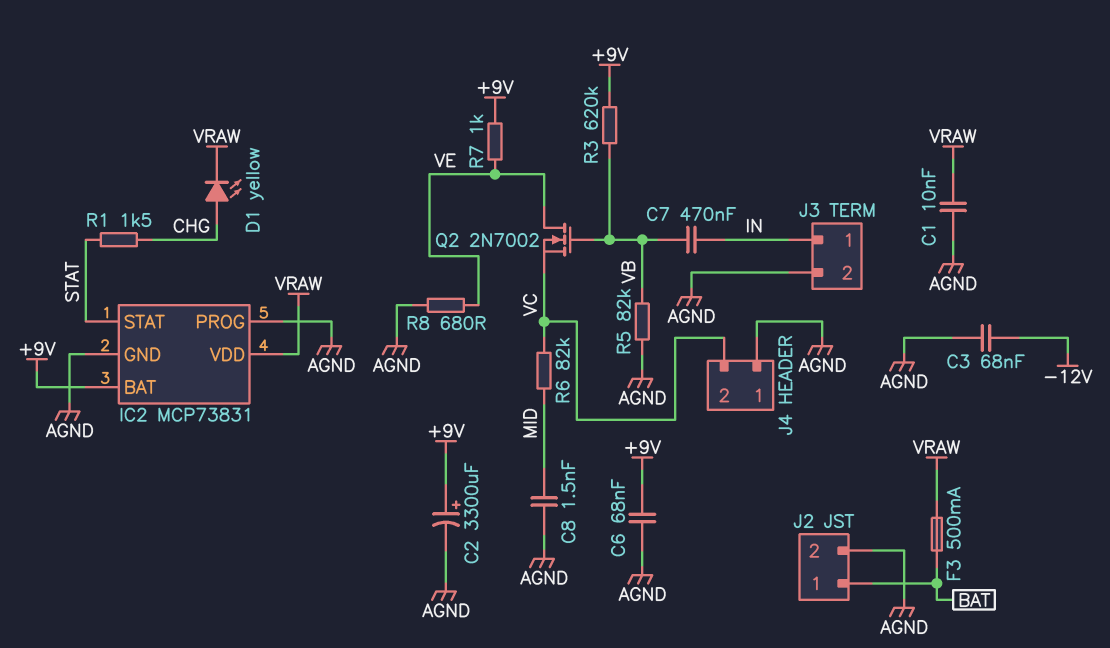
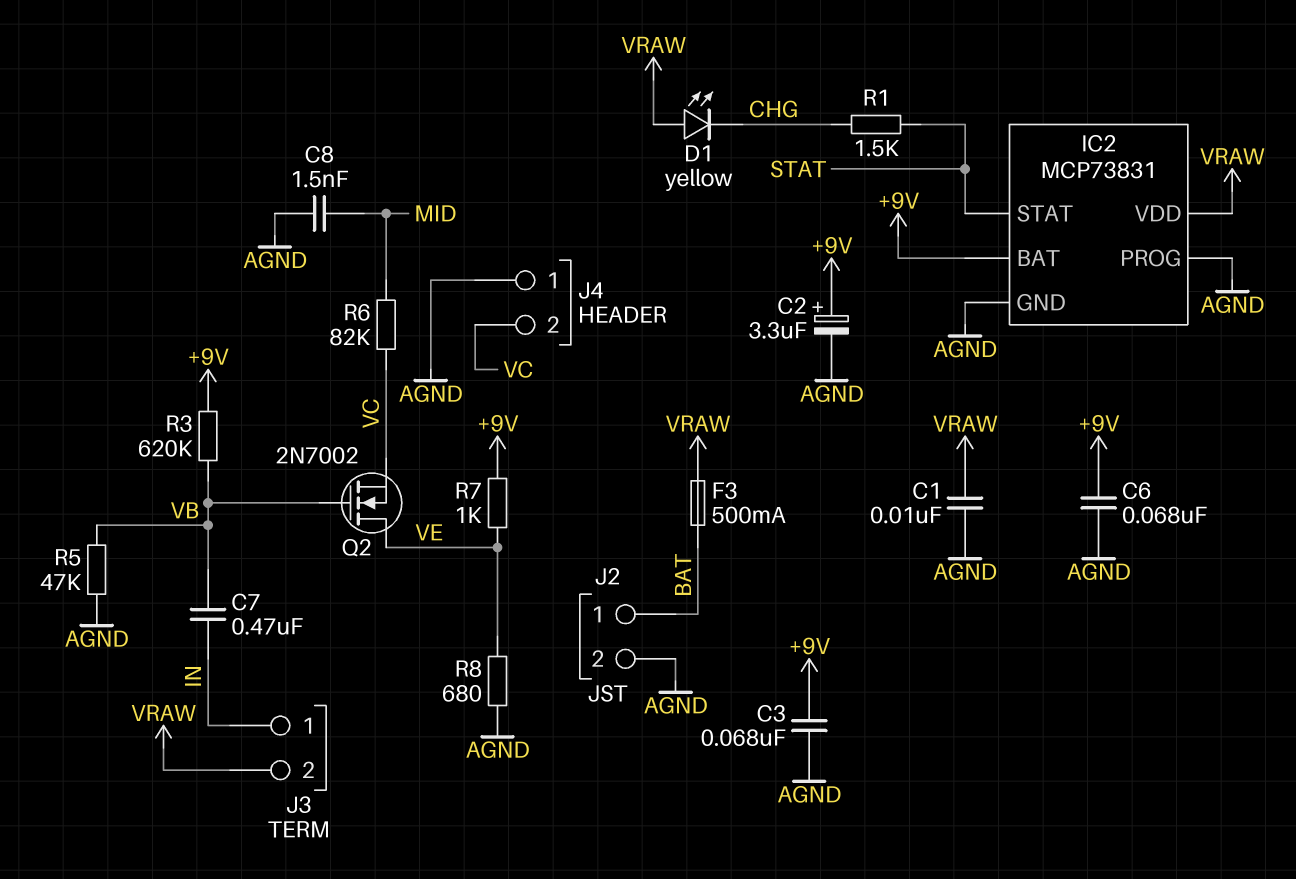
C2: 3300uF (plus +9V, minus AGND) -> 3.3uF (plus +9V, minus AGND)
C3: 68nF (-12V, AGND) -> 68nF (+9V, AGND)
D1: LED yellow (A CHG, K VRAW) -> LED yellow (A VRAW, K CHG)
J3 pin 2: AGND -> VRAW
R5: 82k (AGND, VB) -> 47k (AGND, VB)

